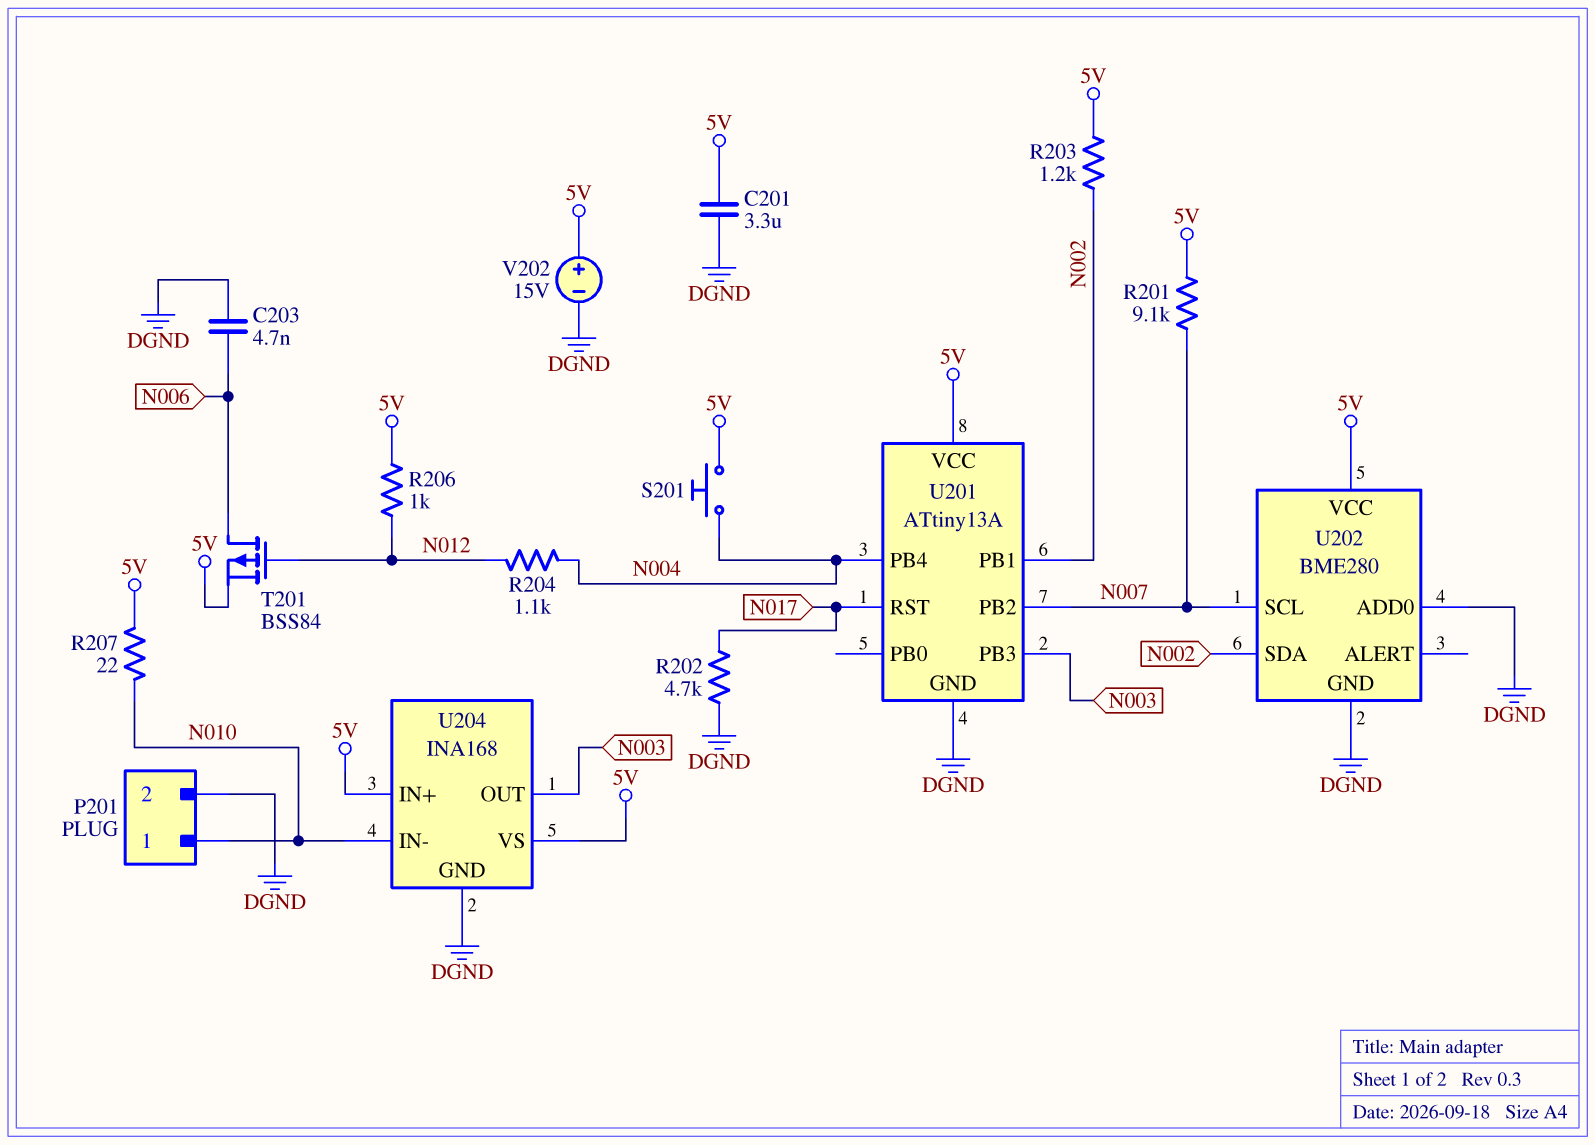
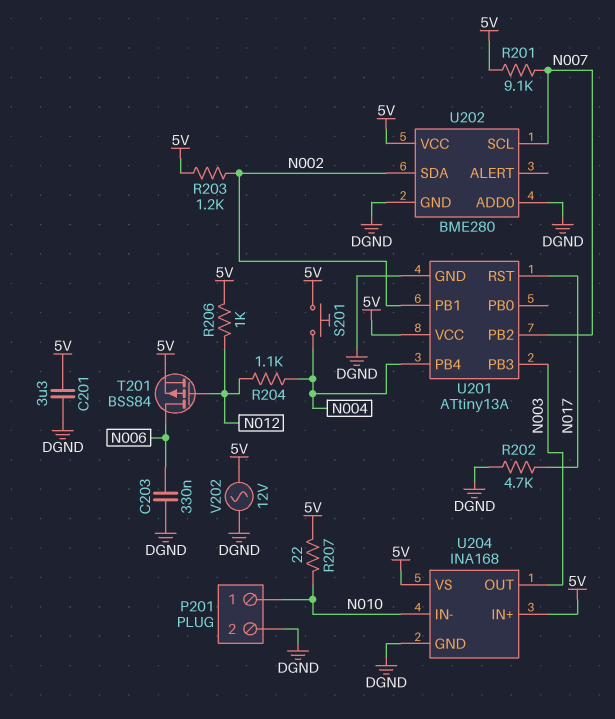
C203: 4.7nF (DGND, N006) -> 330nF (DGND, N006)
V202: 15V (plus 5V, minus DGND) -> AC 12V (5V, DGND)

